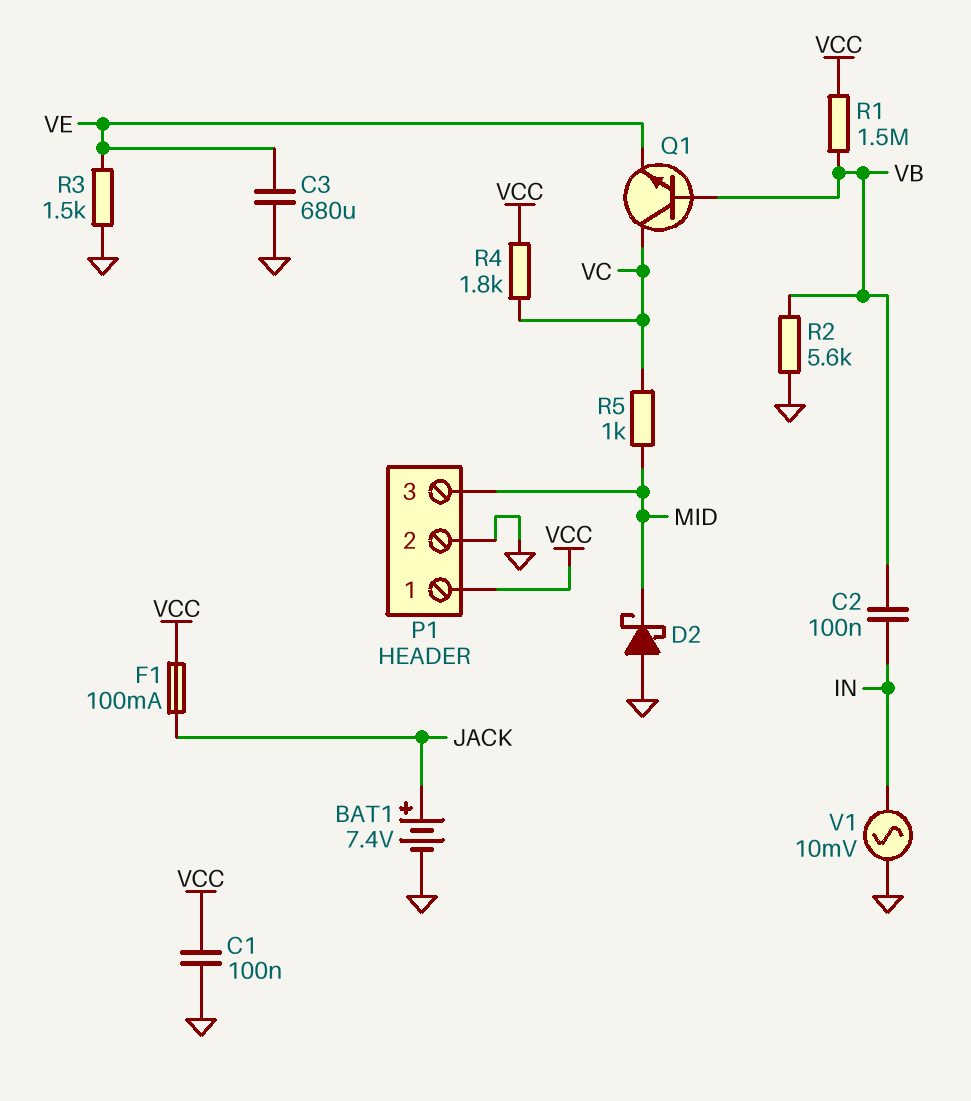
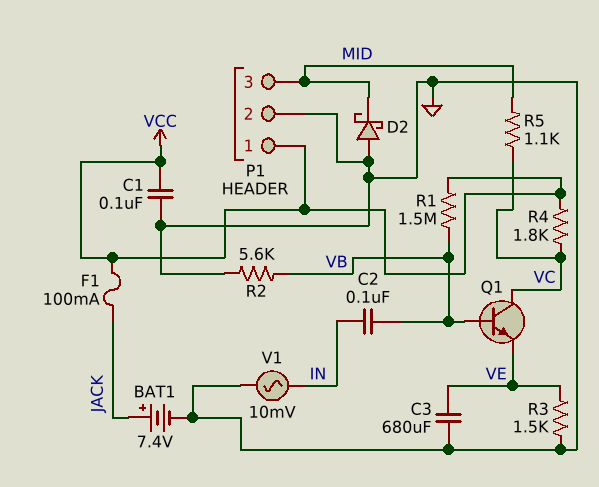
R5: 1k (MID, VC) -> 1.1k (MID, VC)

